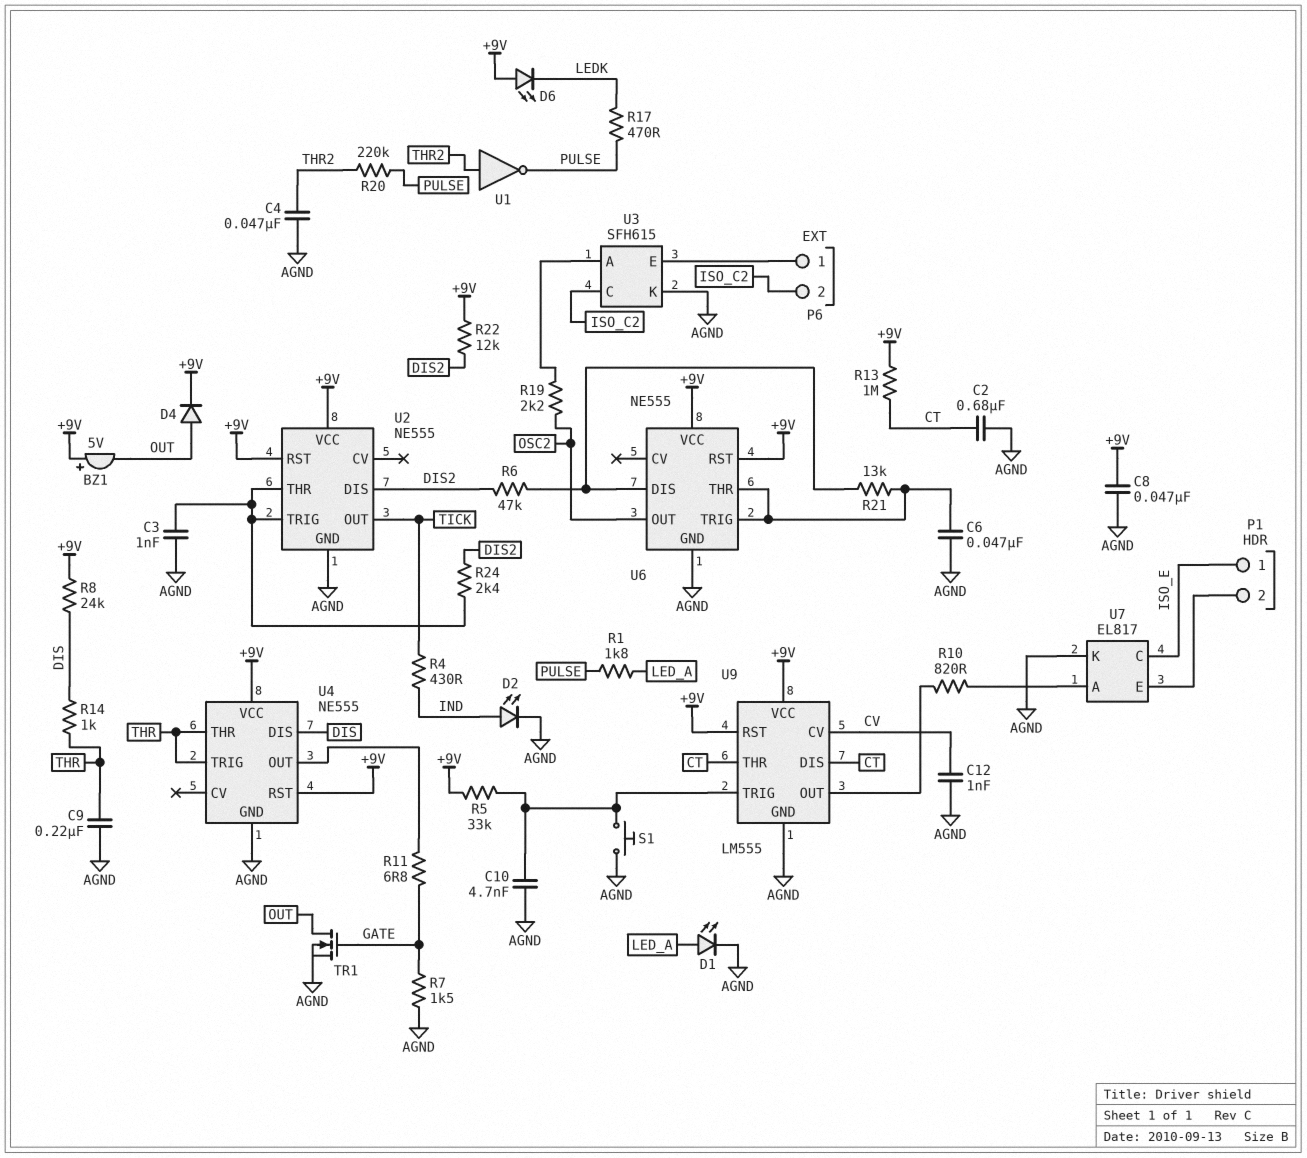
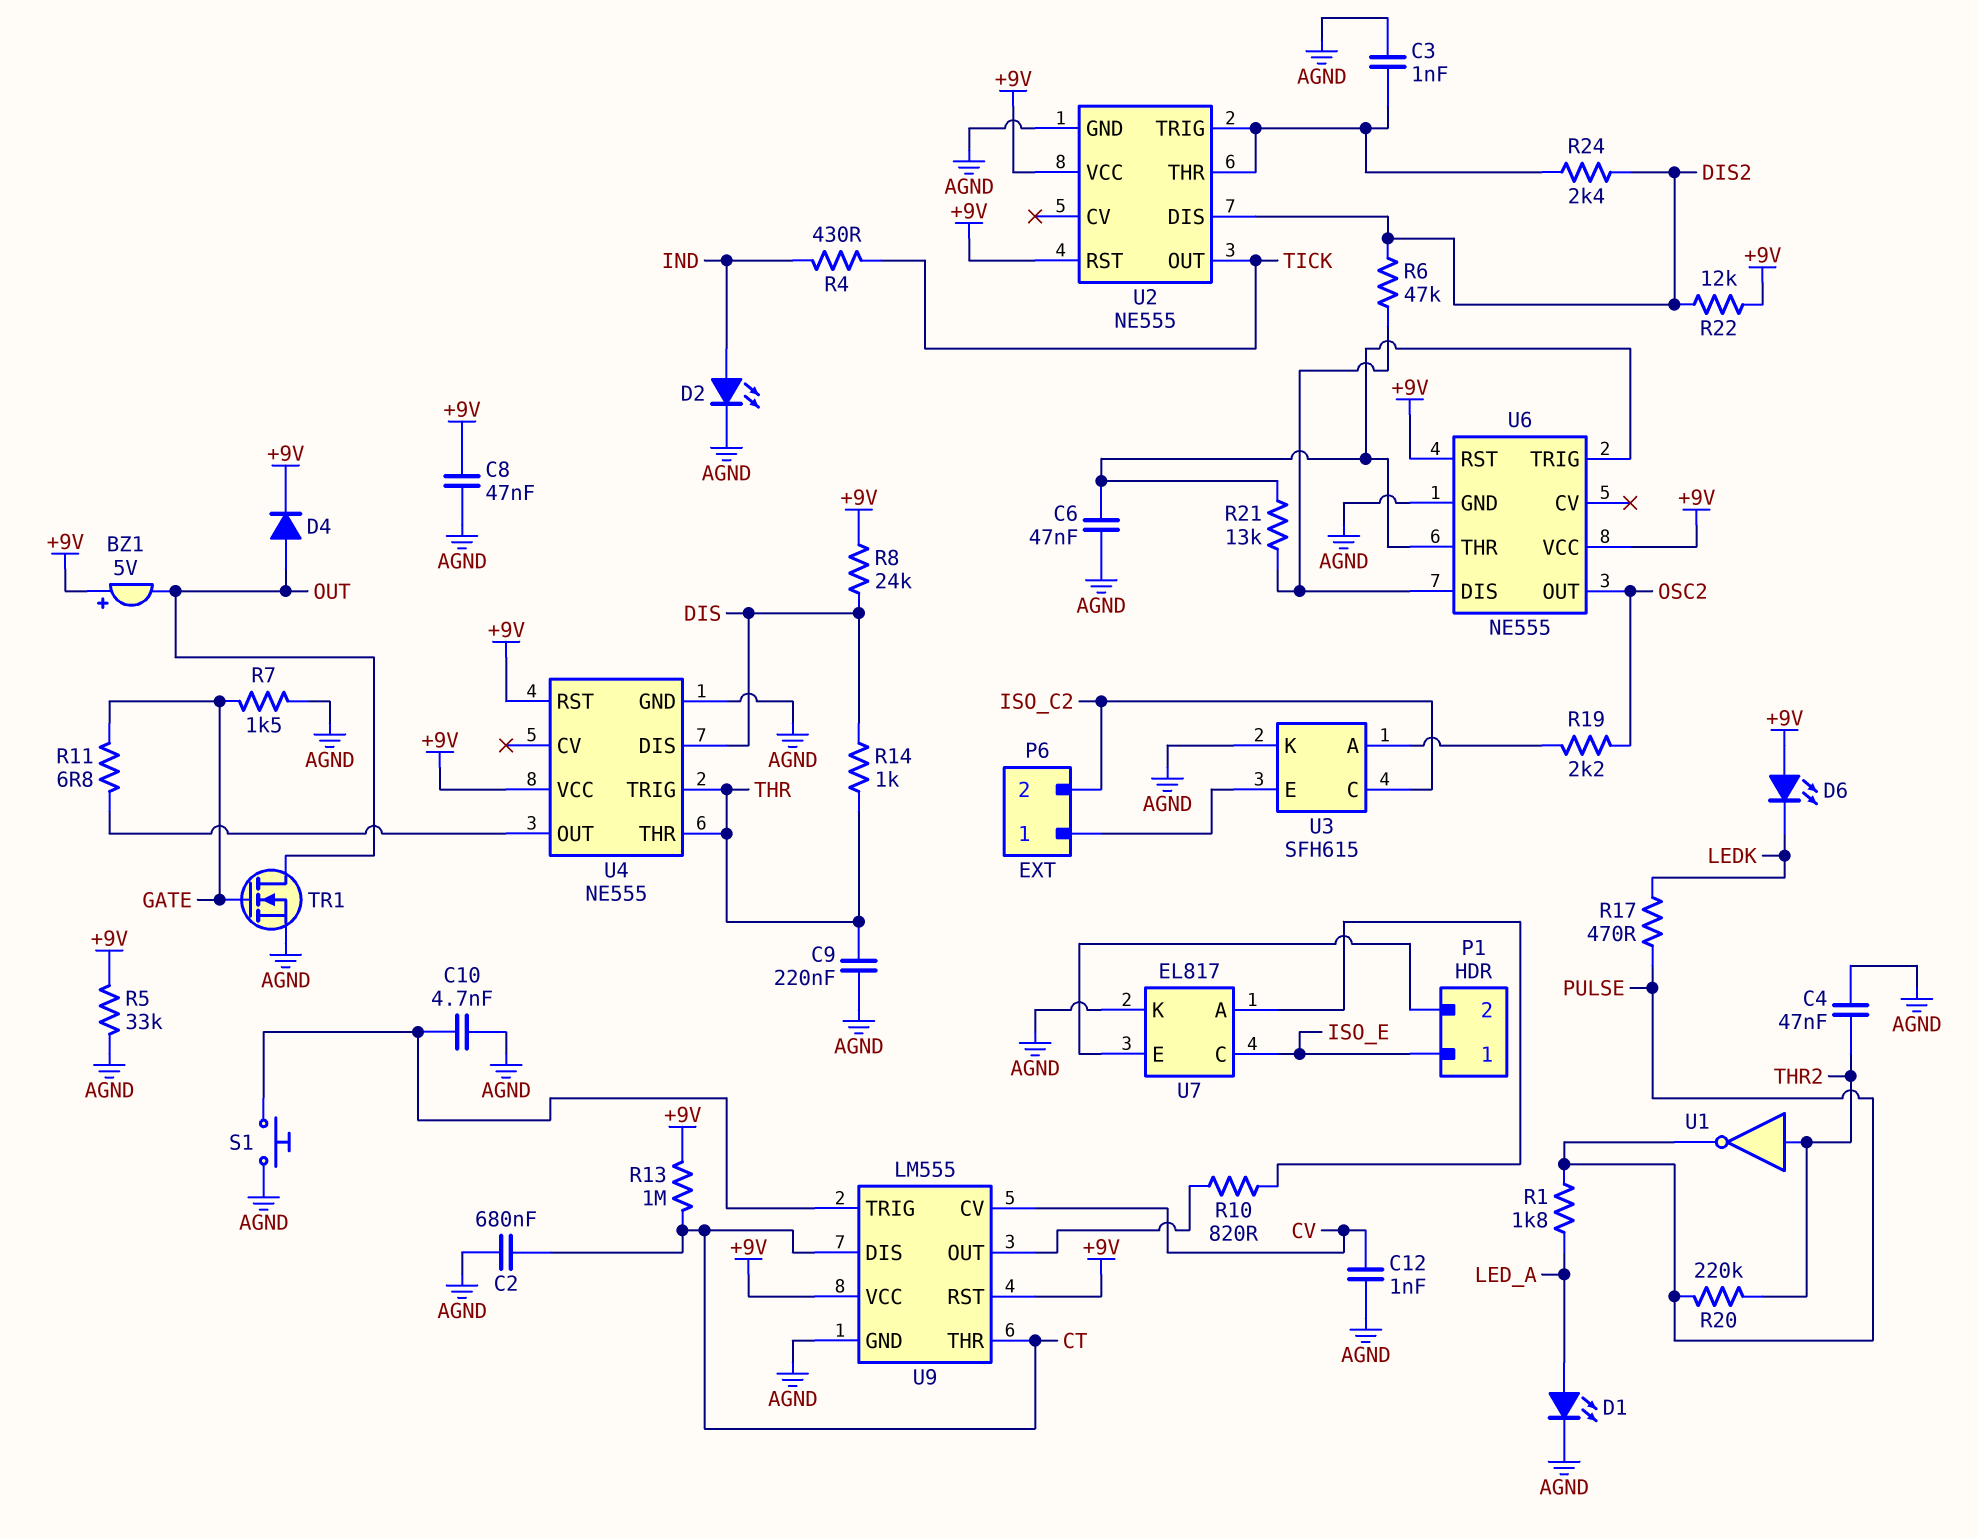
R5: 33k (+9V, U9/TRIG) -> 33k (+9V, AGND)

